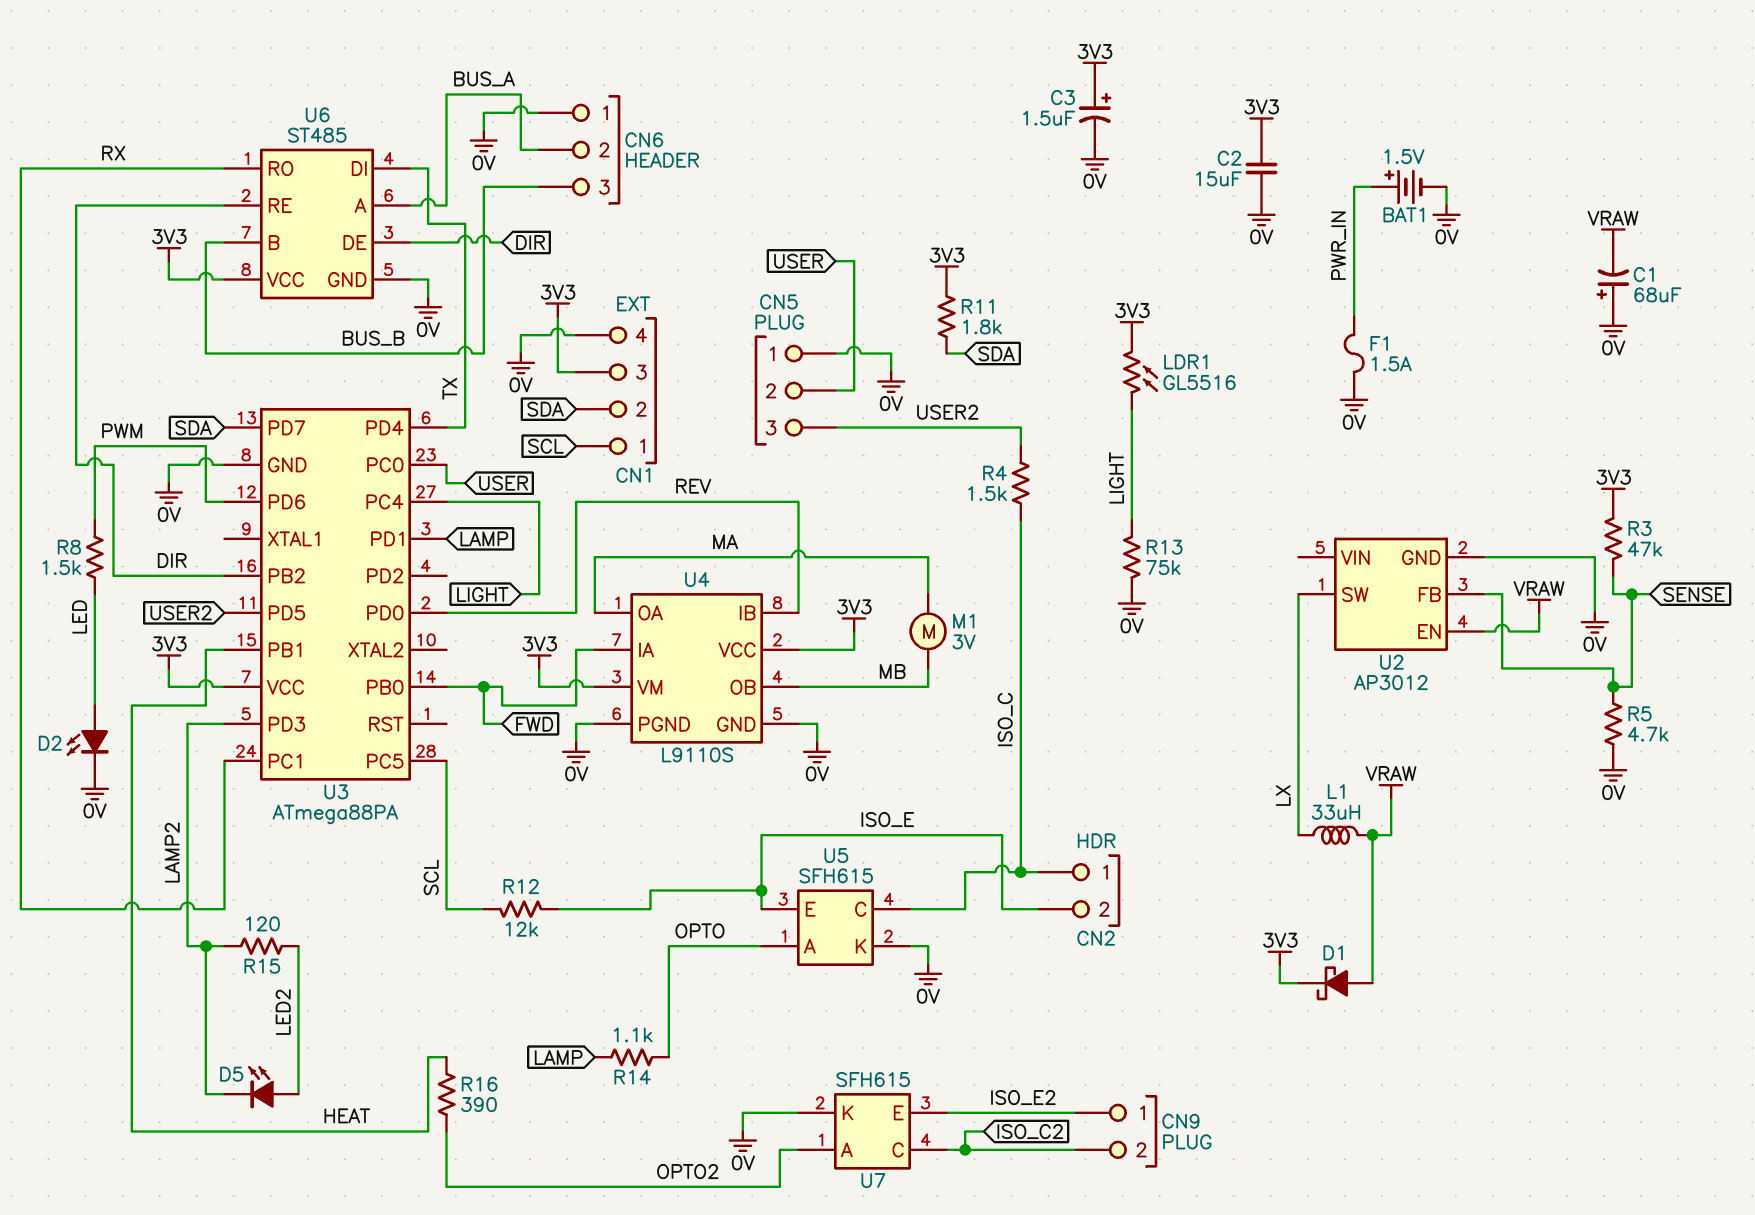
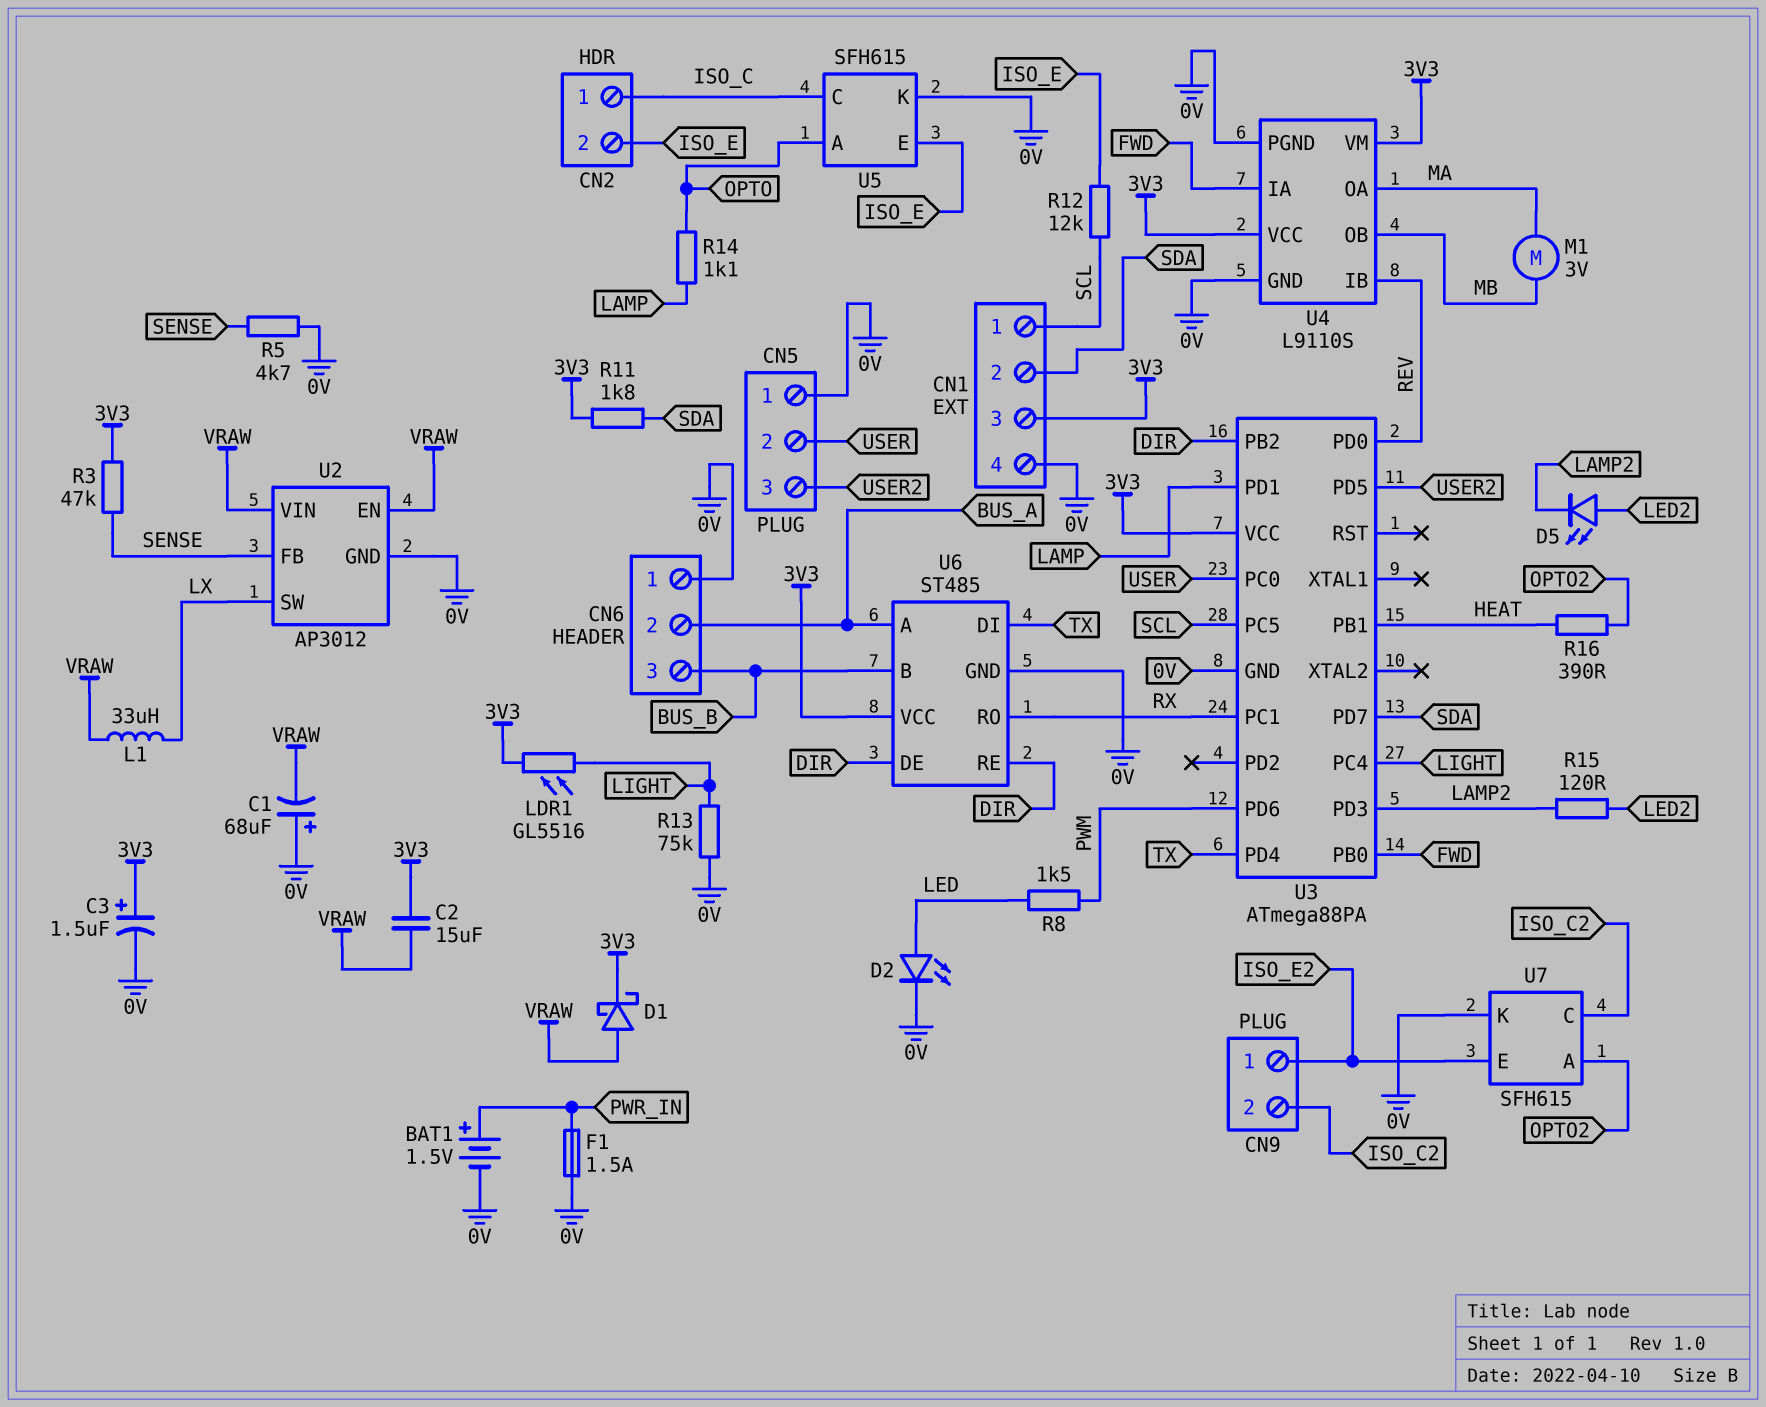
C2: 15uF (0V, 3V3) -> 15uF (3V3, VRAW)
R4: 1.5k (ISO_C, USER2) -> none
U2 pin VIN: none -> VRAW

